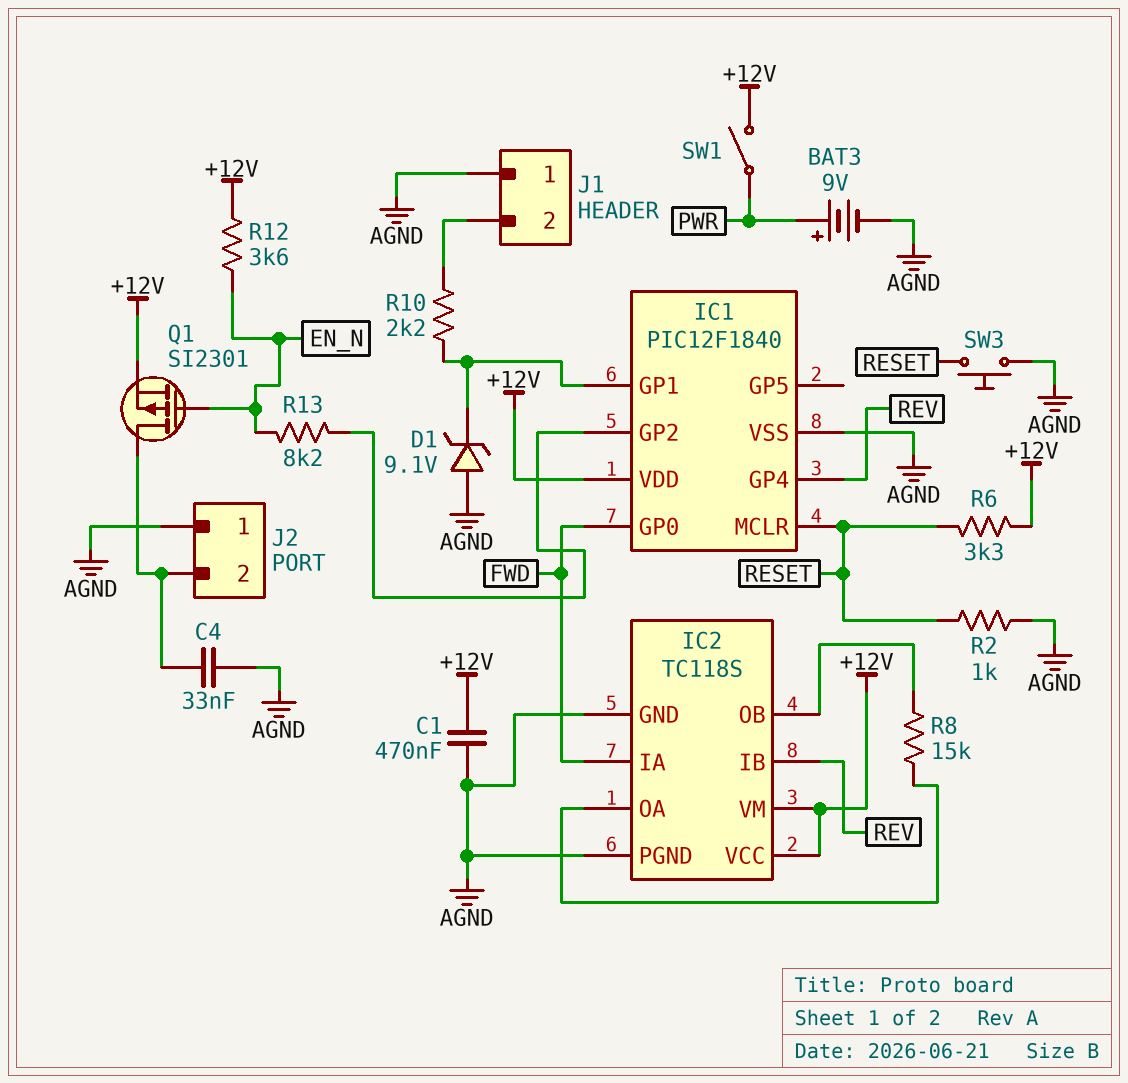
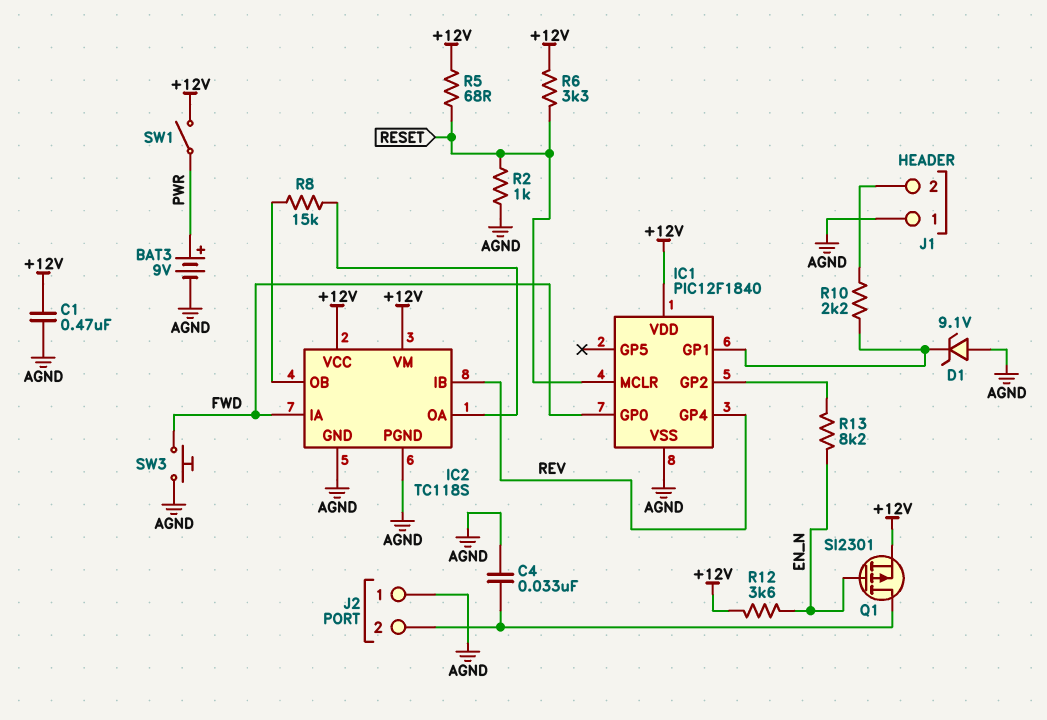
R5: none -> 68 (+12V, RESET)
SW3: button (AGND, RESET) -> button (AGND, FWD)

